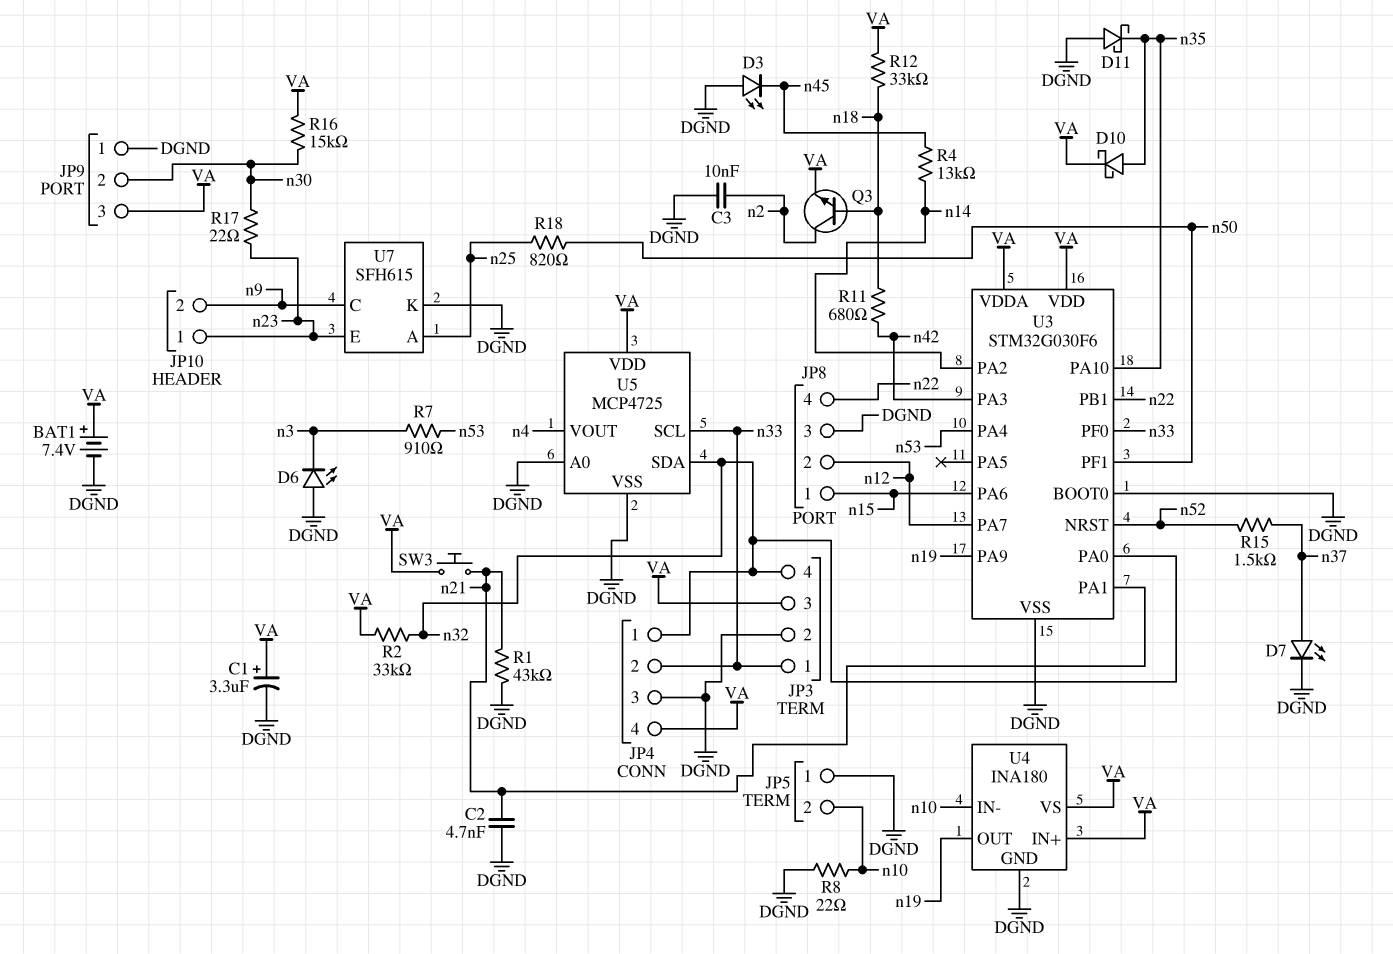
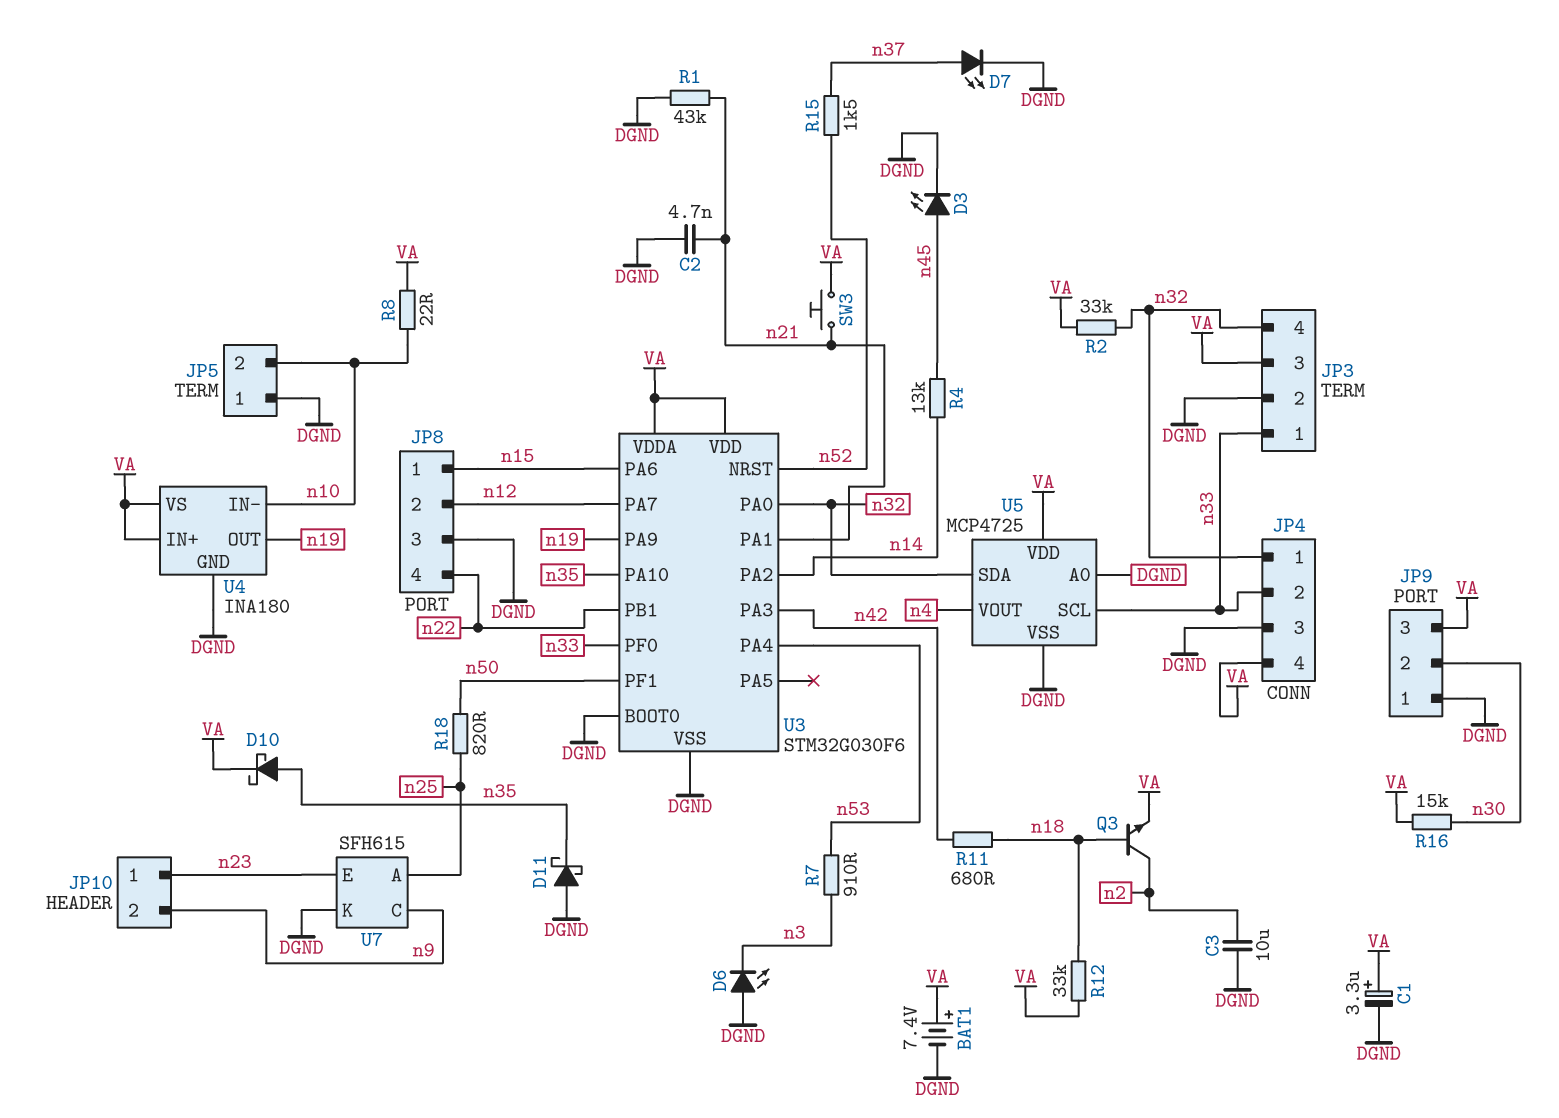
C3: 10nF (DGND, n2) -> 10uF (DGND, n2)
D3: LED (A DGND, K n45) -> LED (A n45, K DGND)
R8: 22 (DGND, n10) -> 22 (VA, n10)
R17: 22 (n23, n30) -> none

